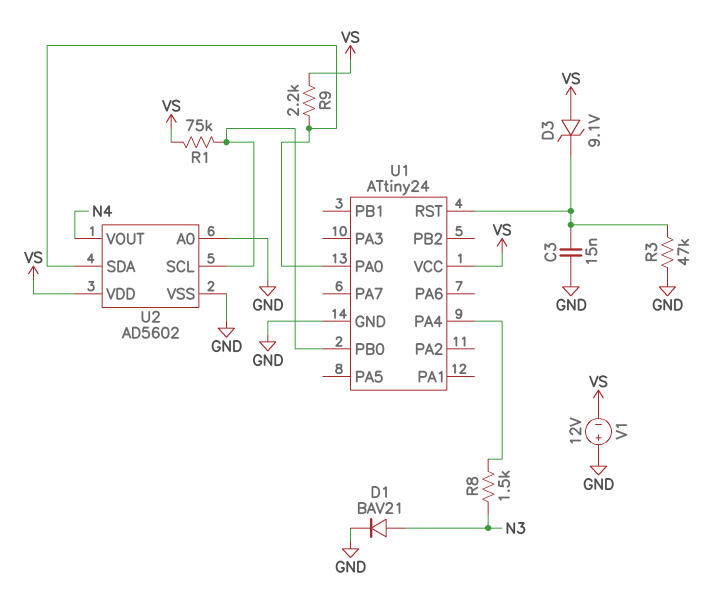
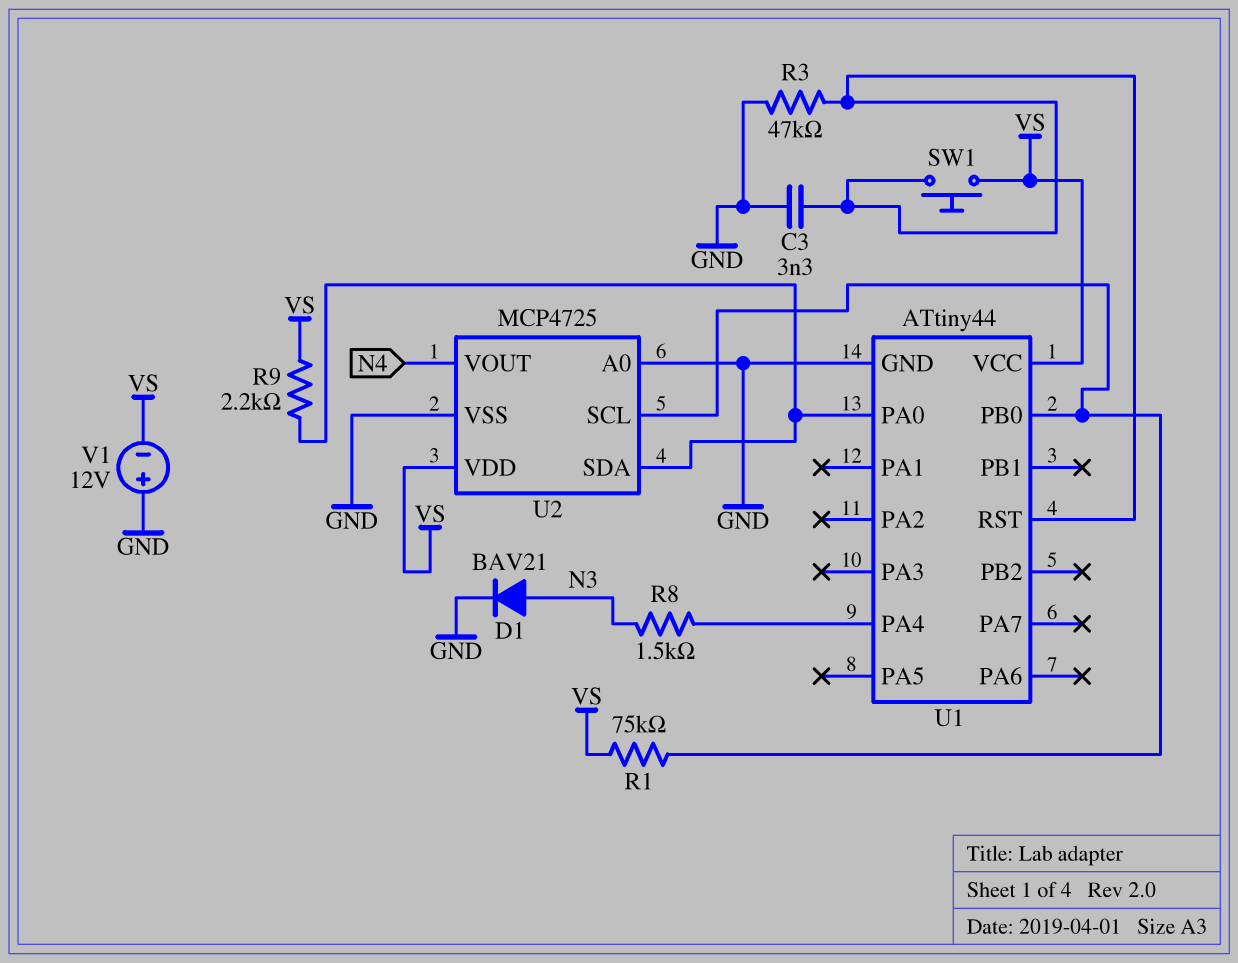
C3: 15nF (GND, U1/RST) -> 3.3nF (GND, U1/RST)
D3: zener 9.1V (A VS, K U1/RST) -> none
SW1: none -> button (U1/RST, VS)
U1: ATtiny24 -> ATtiny44
U2: AD5602 -> MCP4725

